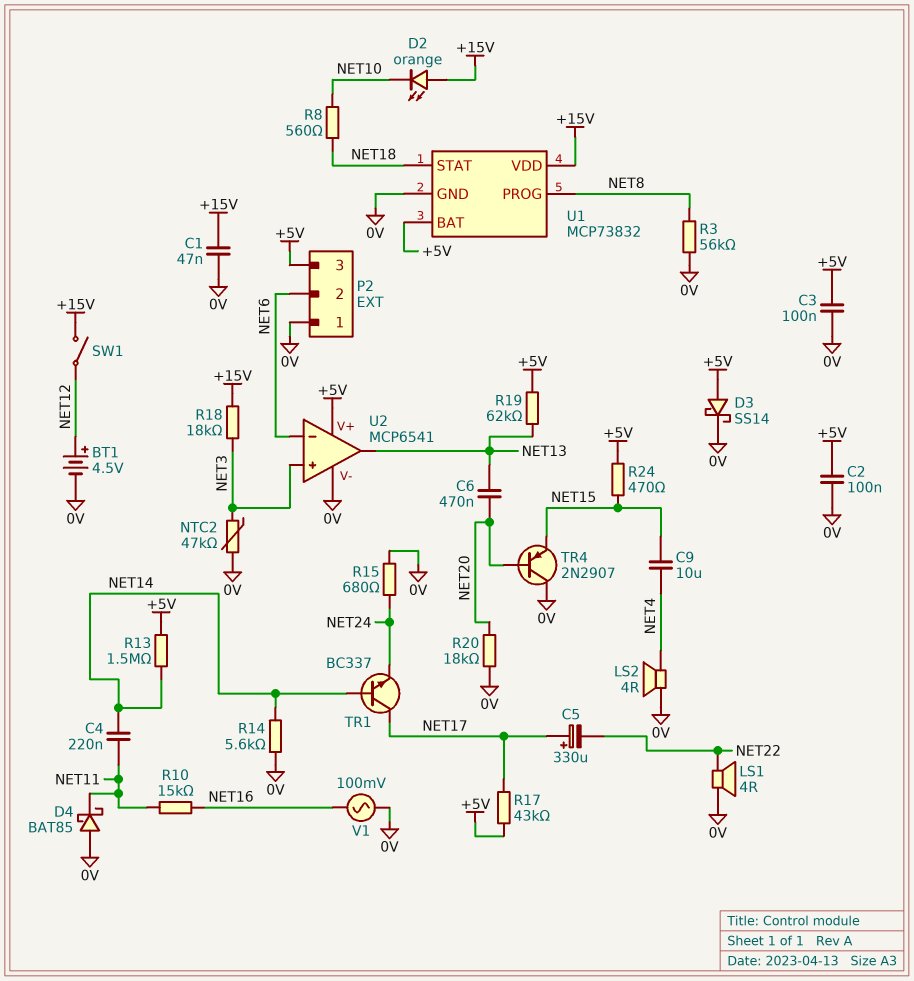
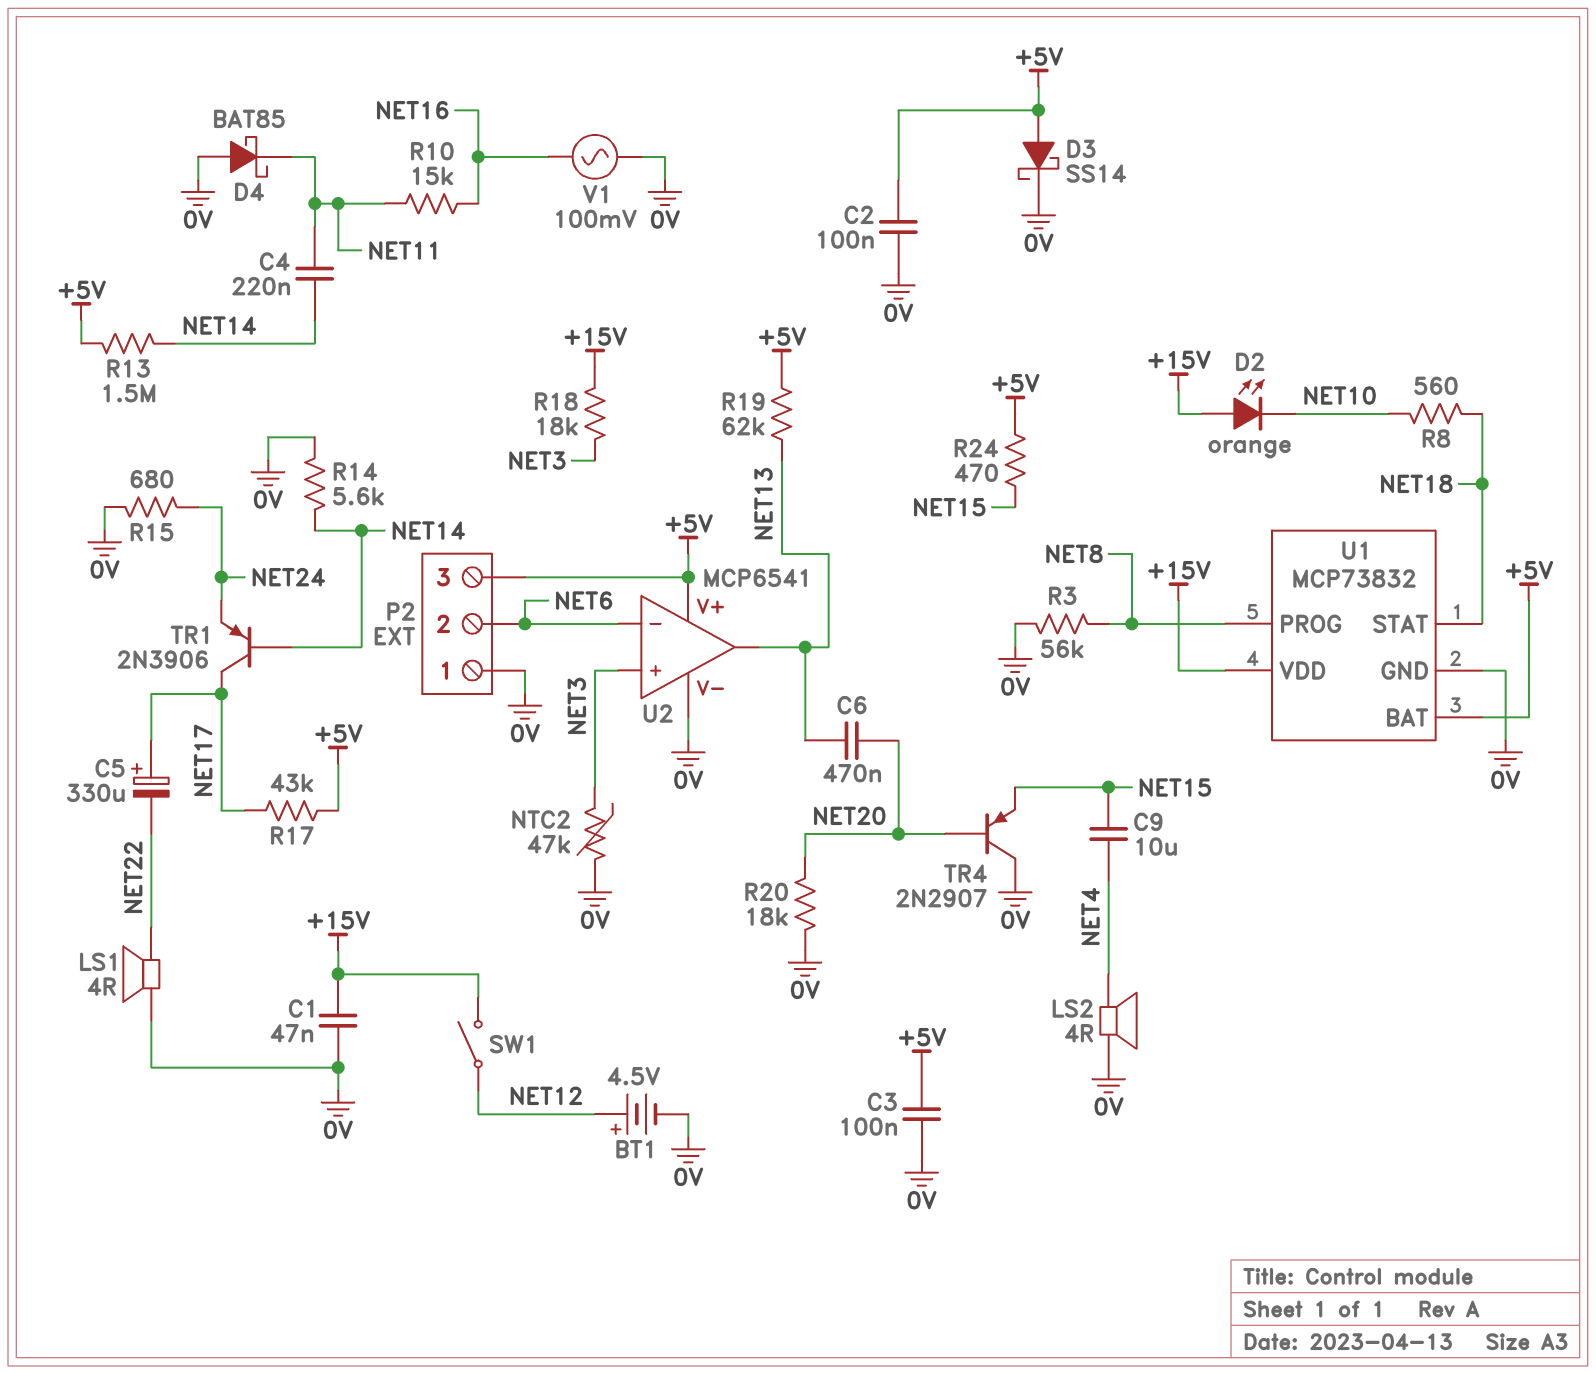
TR1: NPN BC337 (B NET14, C NET17, E NET24) -> PNP 2N3906 (B NET14, C NET17, E NET24)

